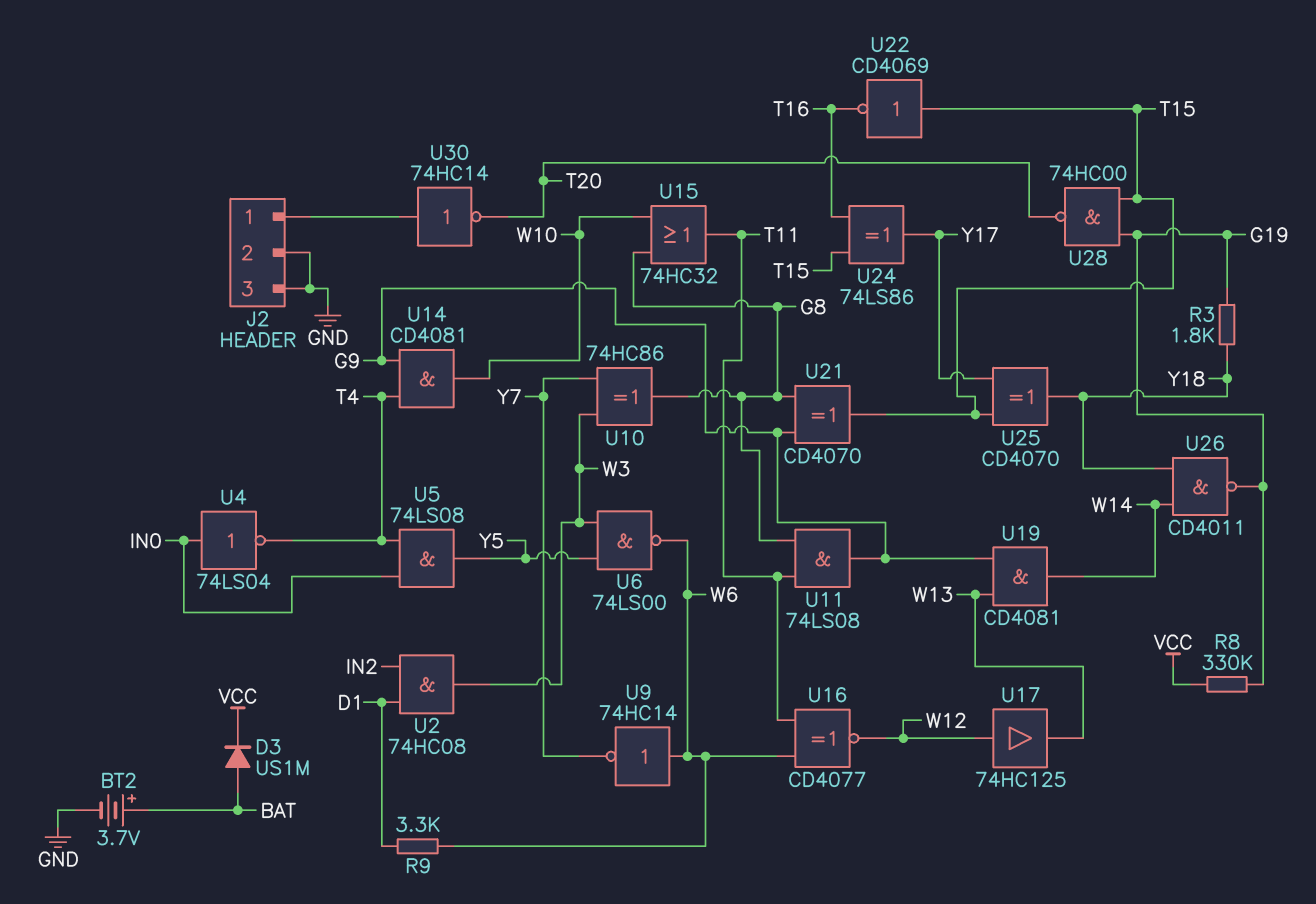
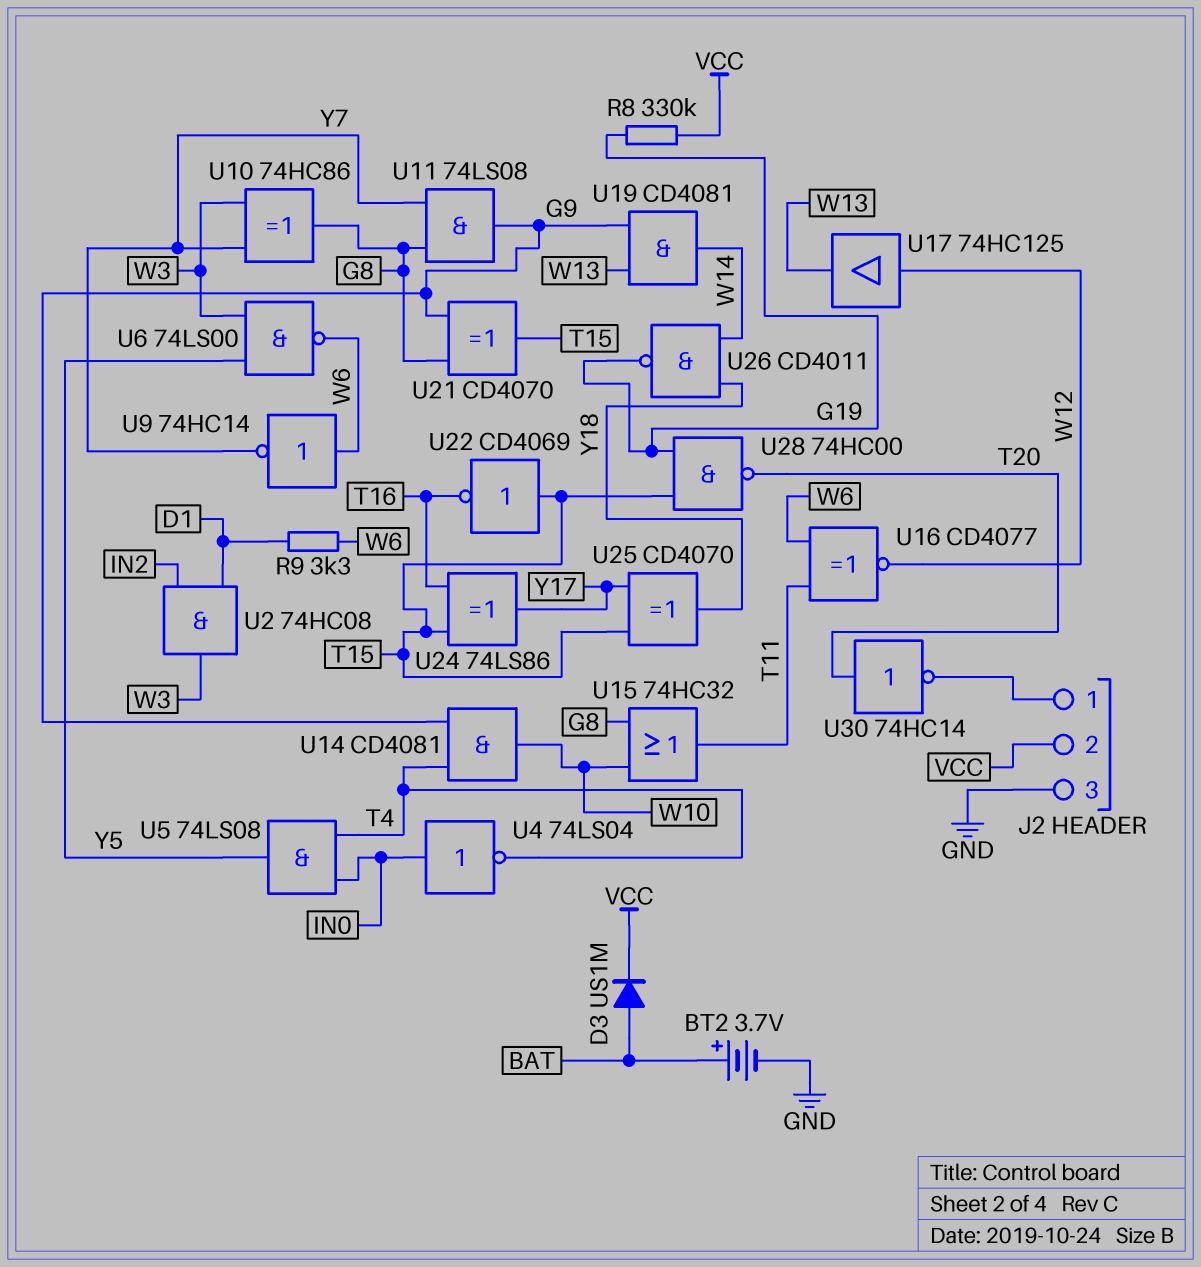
J2 pin 2: GND -> VCC
R3: 1.8k (G19, Y18) -> none
U11: AND 74LS08 (in G8, in T11, out G9) -> AND 74LS08 (in G8, in Y7, out G9)
U30: NOT 74HC14 (in J2/1, out T20) -> NOT 74HC14 (in T20, out J2/1)

